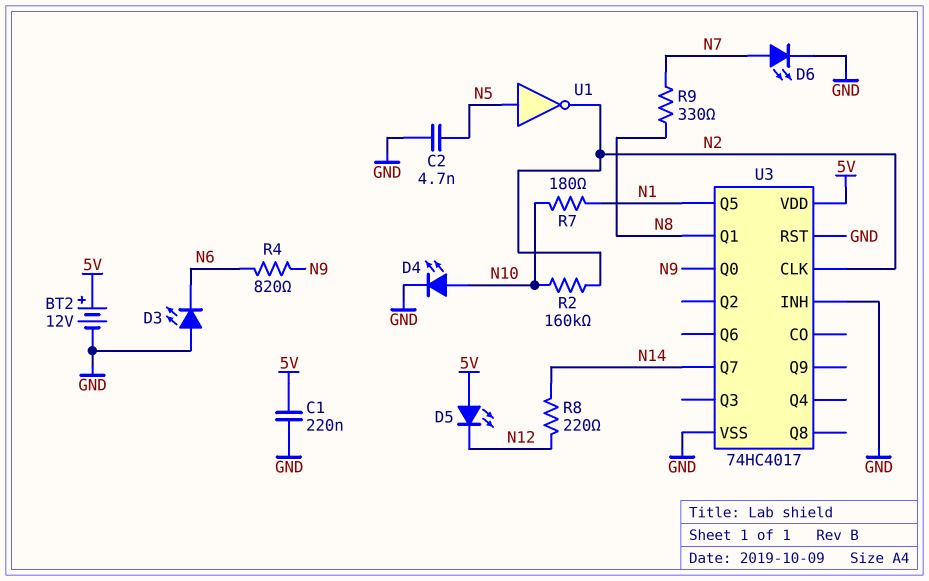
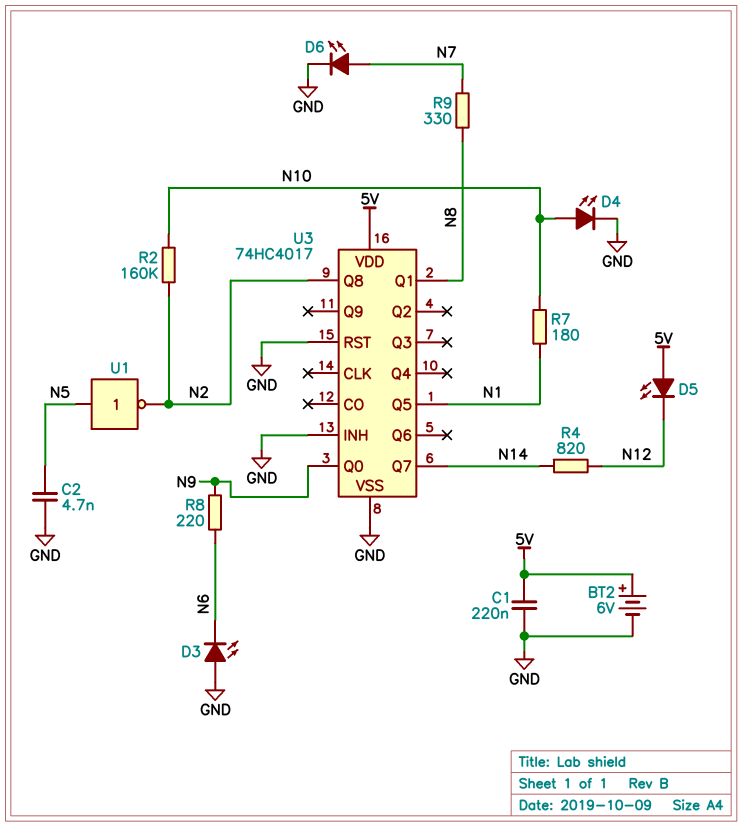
BT2: 12V (plus 5V, minus GND) -> 6V (plus 5V, minus GND)
R4: 820 (N6, N9) -> 820 (N12, N14)
R8: 220 (N12, N14) -> 220 (N6, N9)
U3 pin CLK: N2 -> none
U3 pin Q8: none -> N2

